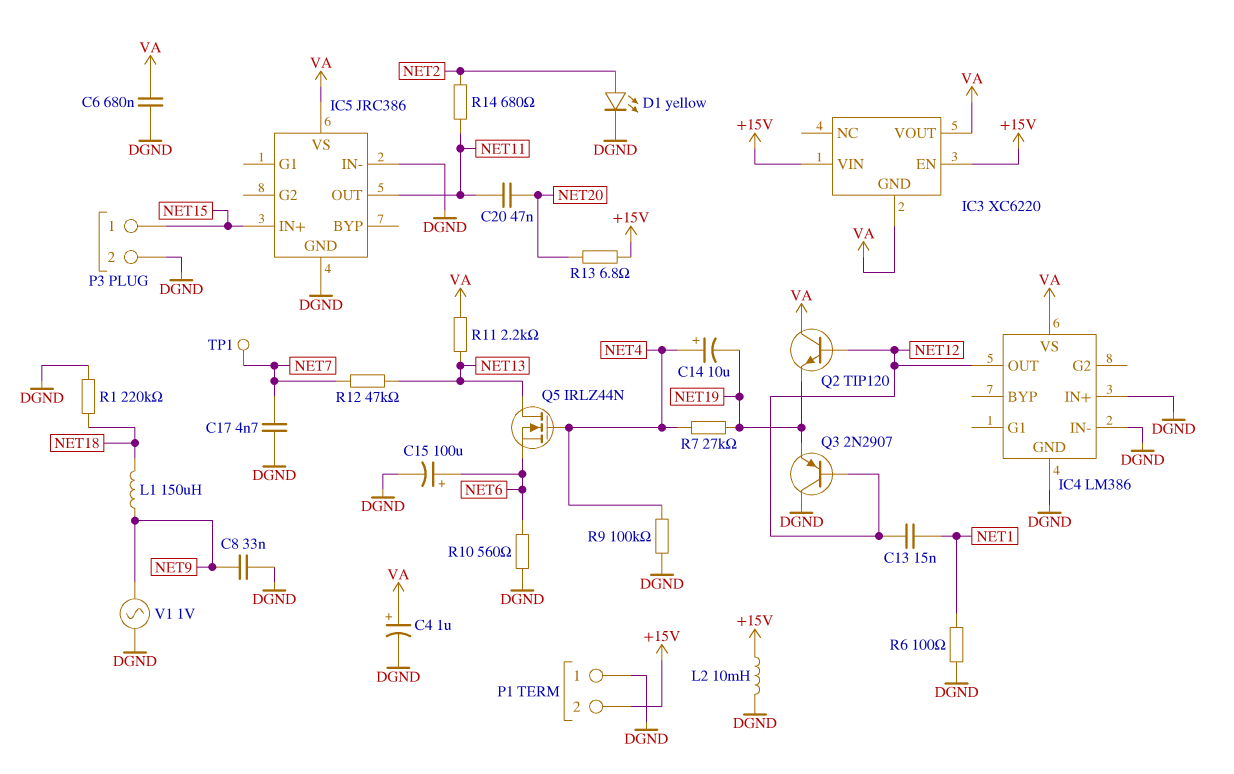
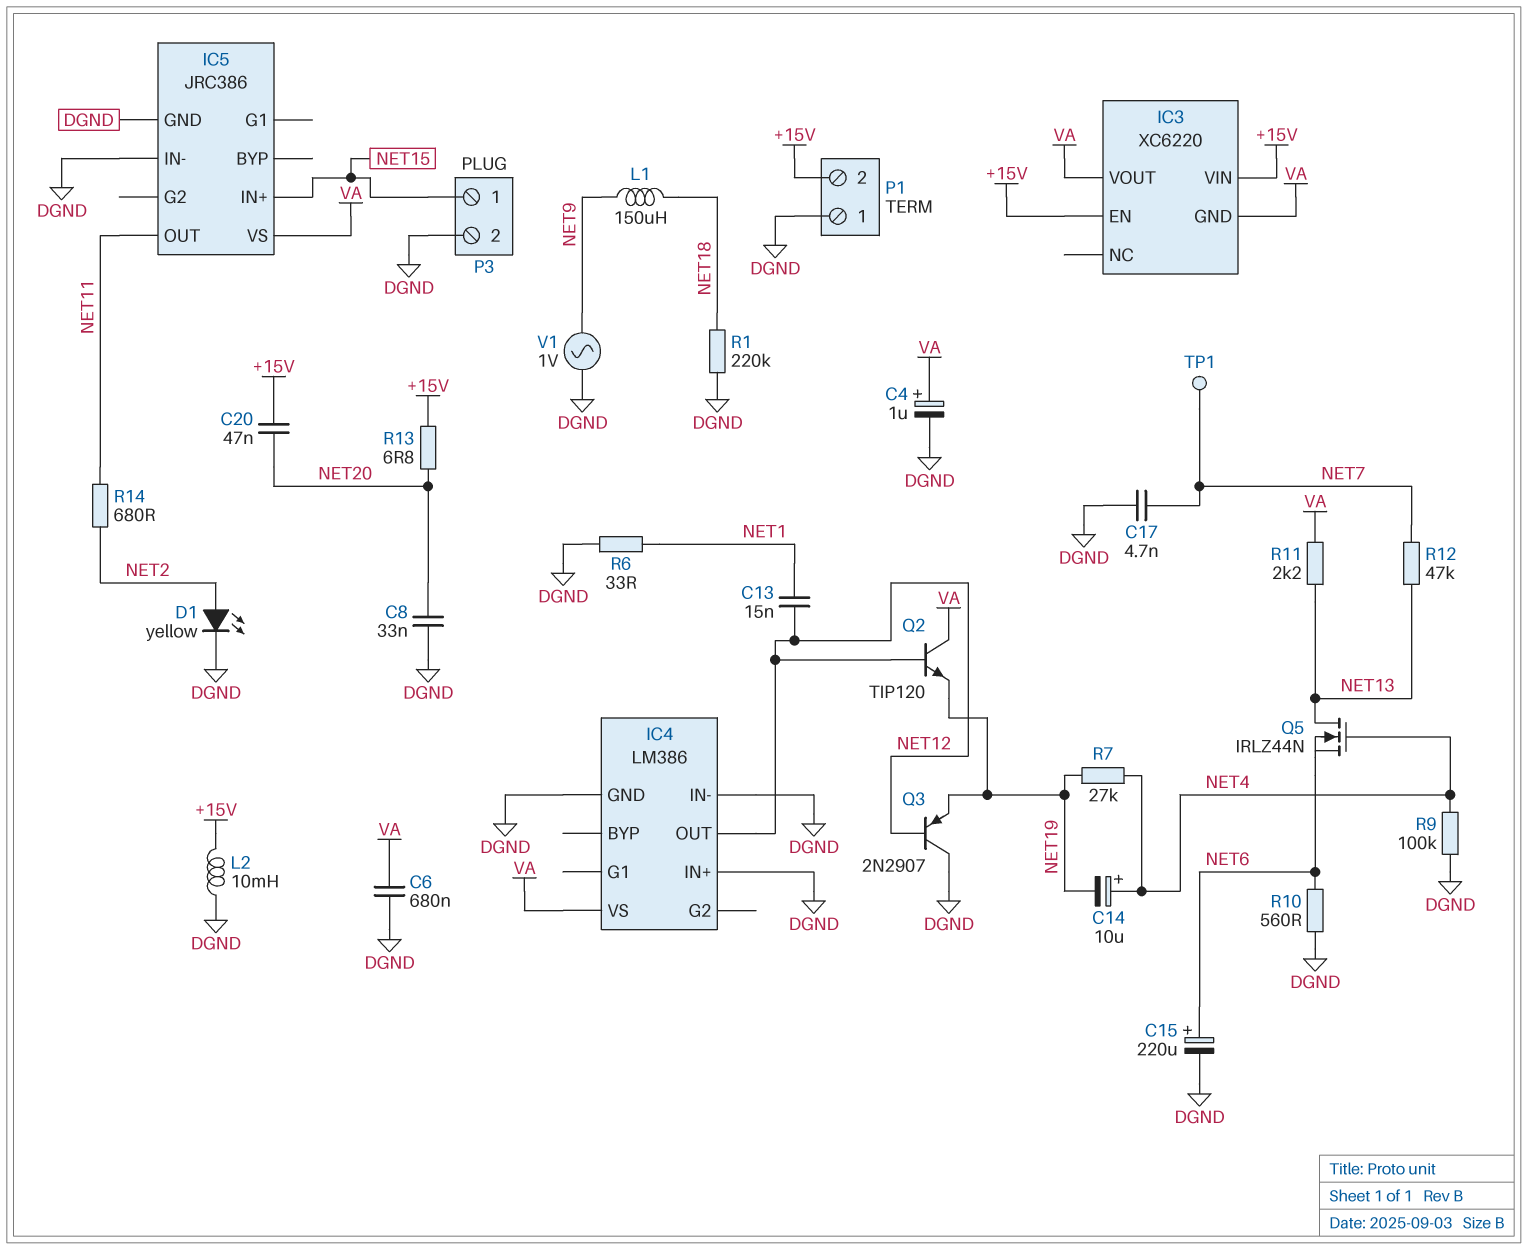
C8: 33nF (DGND, NET9) -> 33nF (DGND, NET20)
C15: 100uF (plus NET6, minus DGND) -> 220uF (plus NET6, minus DGND)
C20: 47nF (NET11, NET20) -> 47nF (+15V, NET20)
R6: 100 (DGND, NET1) -> 33 (DGND, NET1)

